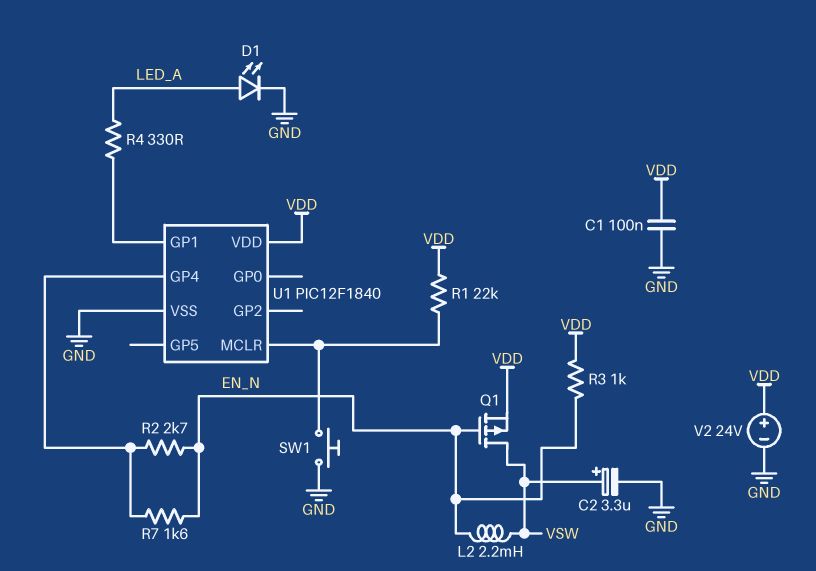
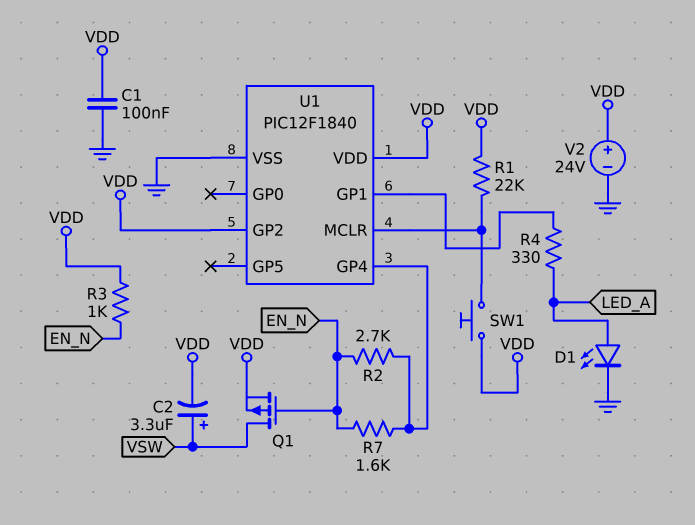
C2: 3.3uF (plus VSW, minus GND) -> 3.3uF (plus VSW, minus VDD)
L2: 2.2mH (EN_N, VSW) -> none
SW1: button (GND, U1/MCLR) -> button (U1/MCLR, VDD)
U1 pin GP2: none -> VDD

